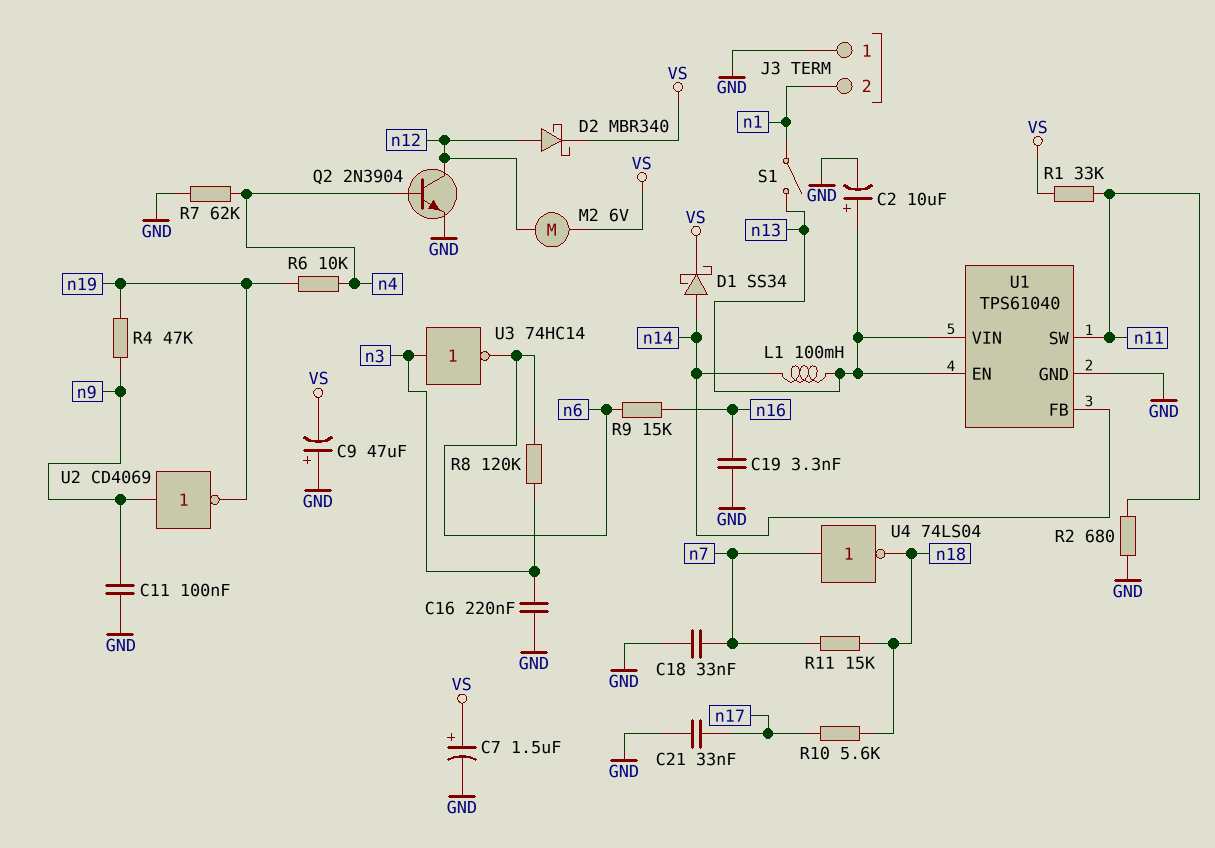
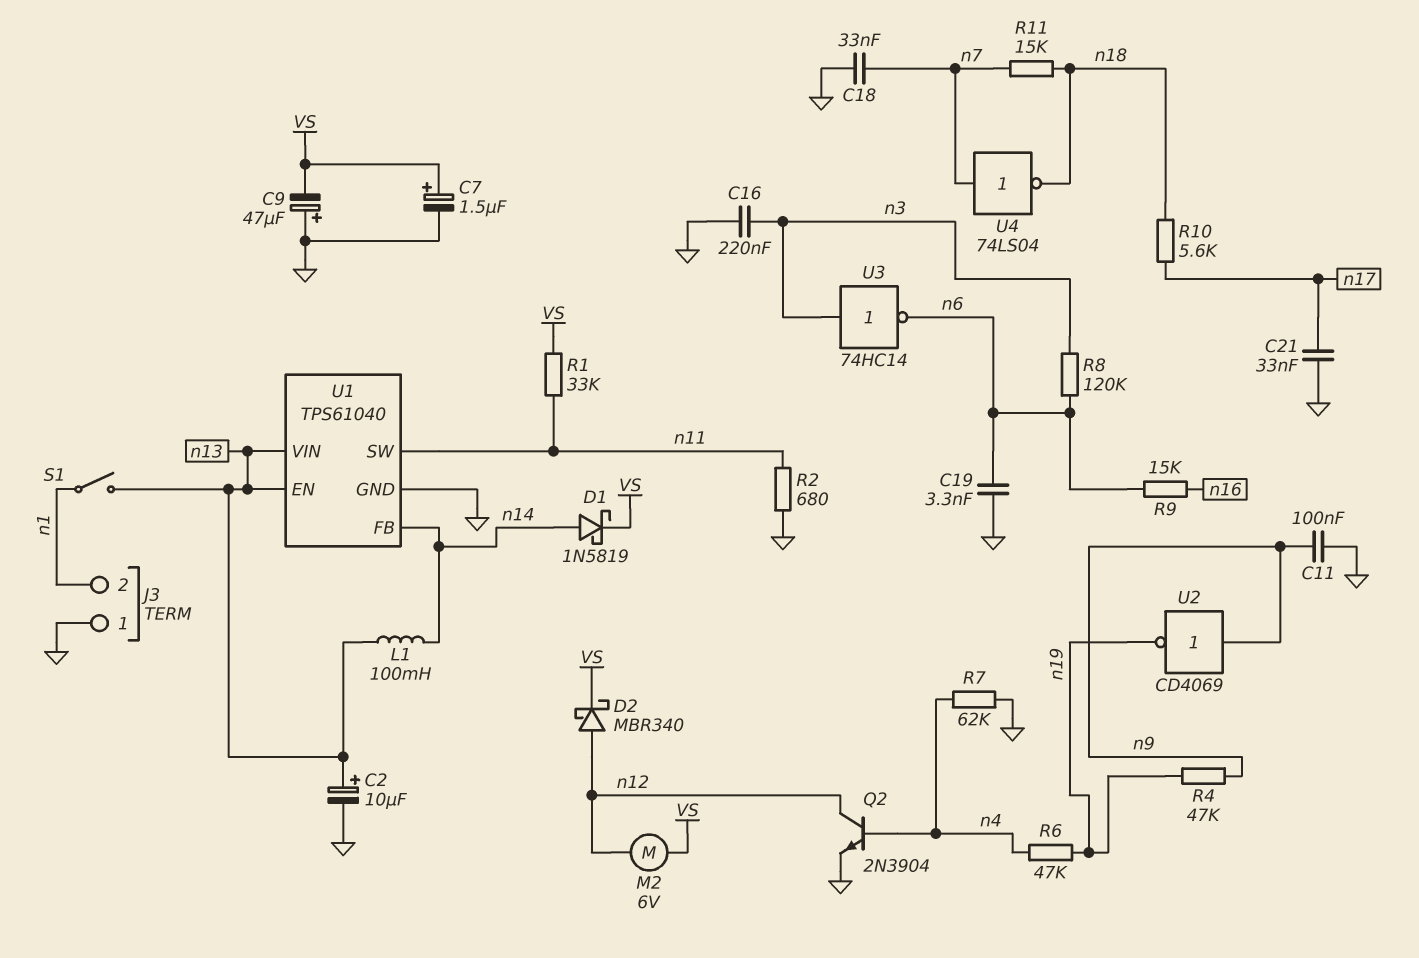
C19: 3.3nF (GND, n16) -> 3.3nF (GND, n6)
D1: schottky SS34 (A n14, K VS) -> schottky 1N5819 (A n14, K VS)
R6: 10k (n4, n19) -> 47k (n4, n19)

